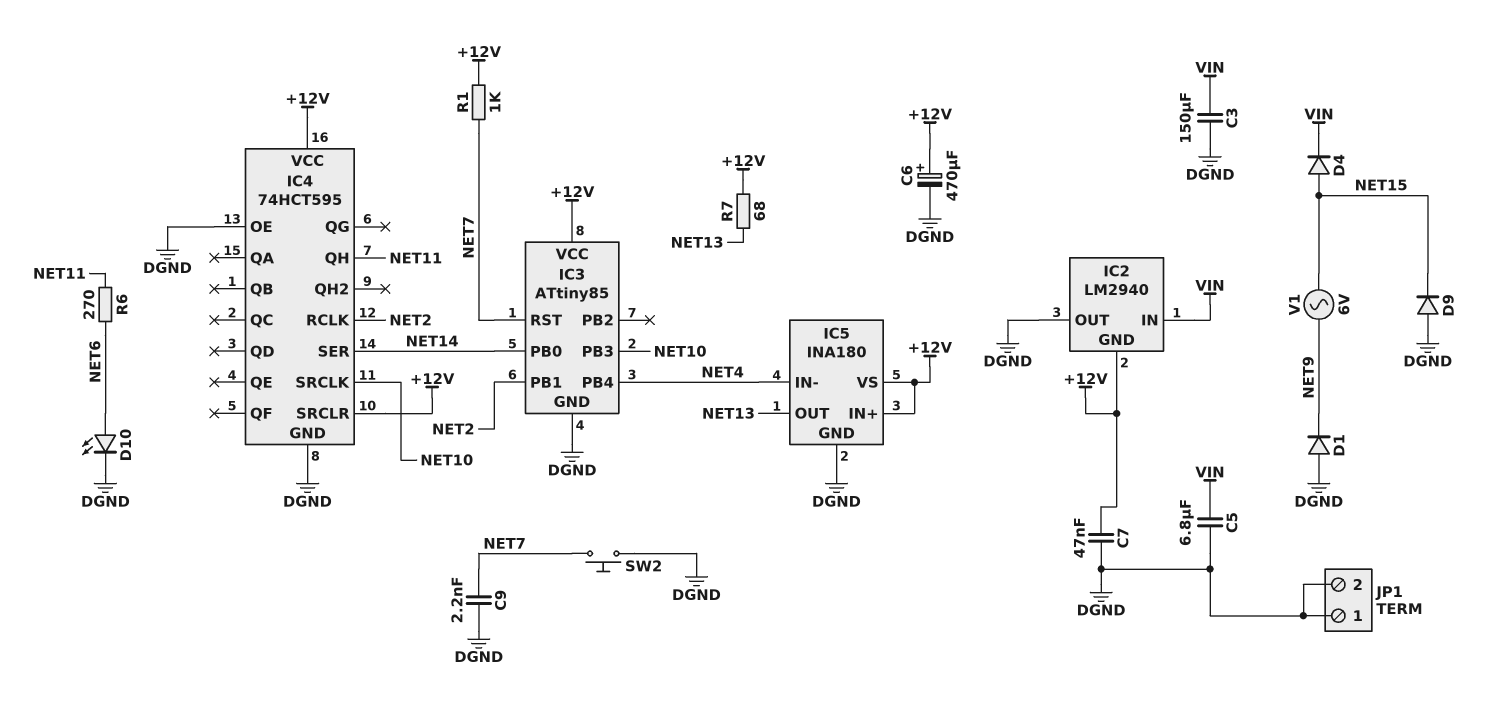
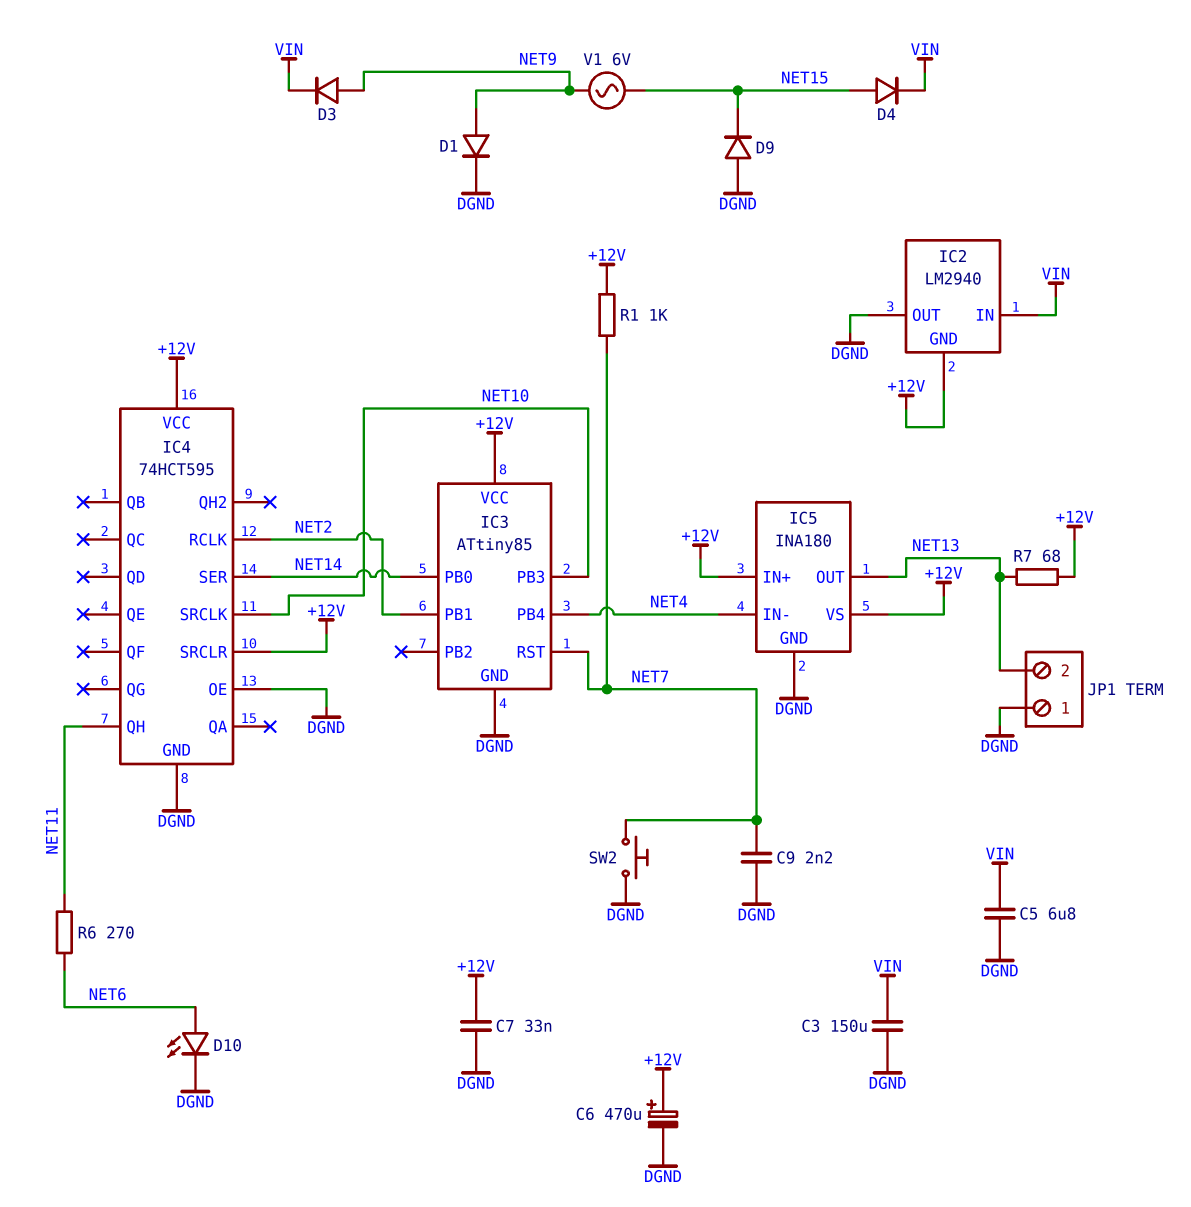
C7: 47nF (+12V, DGND) -> 33nF (+12V, DGND)
D1: diode (A DGND, K NET9) -> diode (A NET9, K DGND)
D3: none -> diode (A NET9, K VIN)
JP1 pin 2: DGND -> NET13

